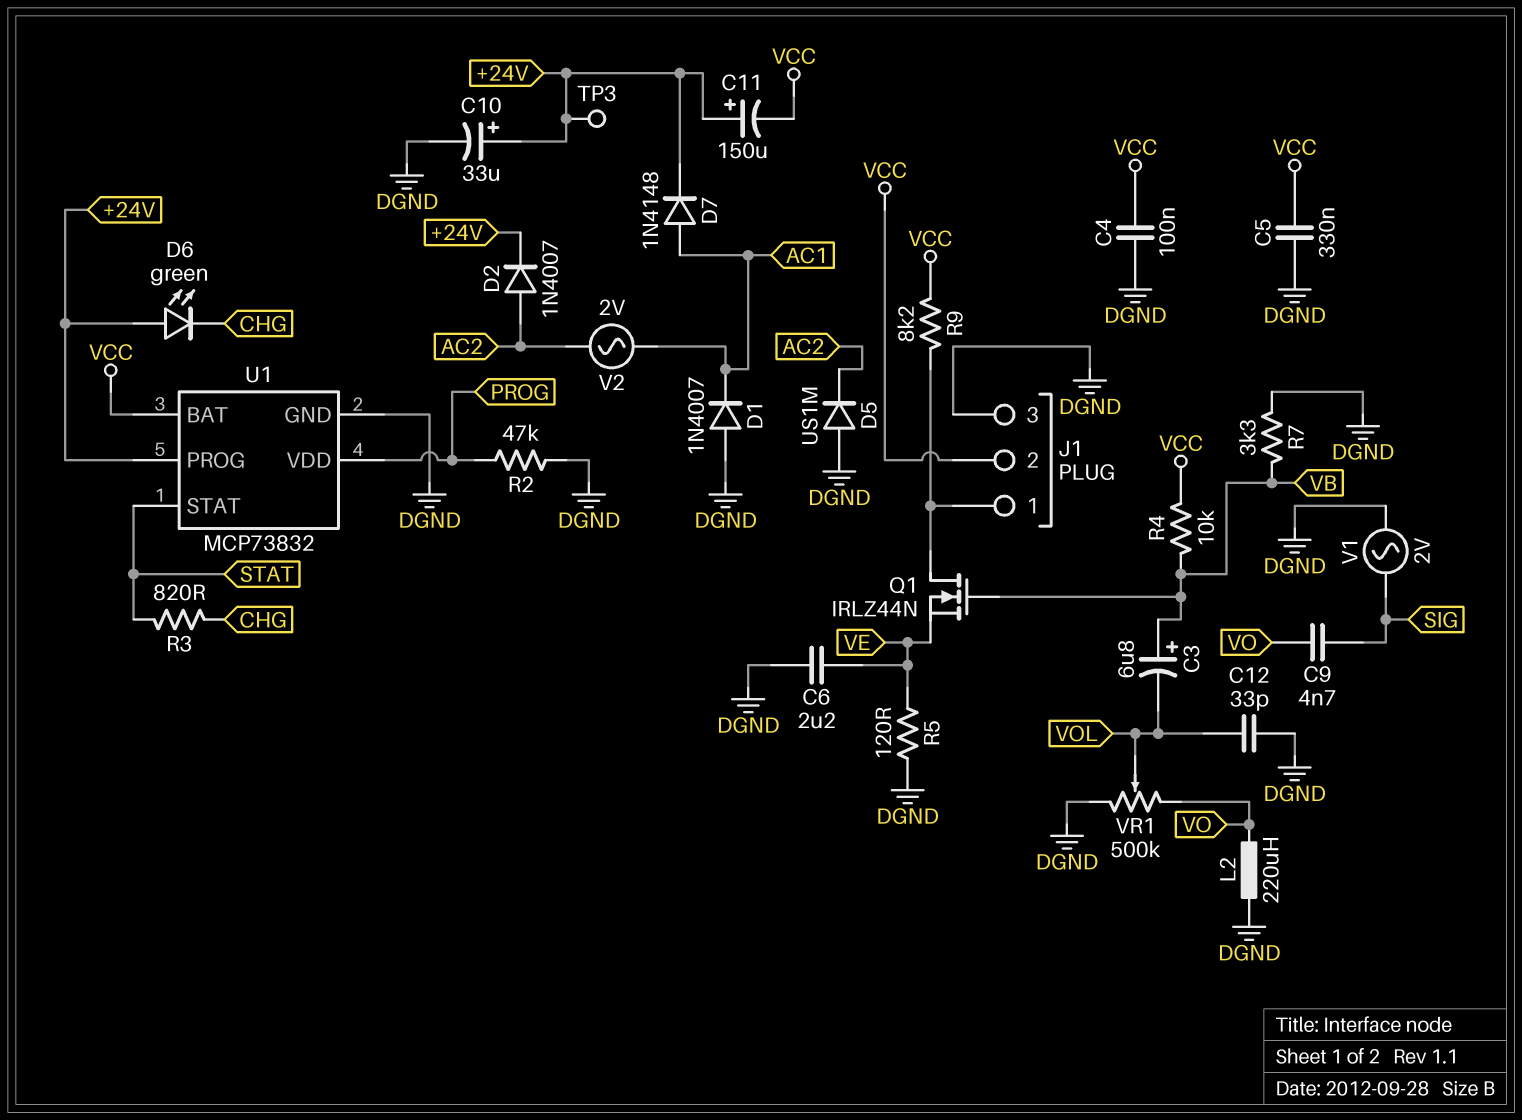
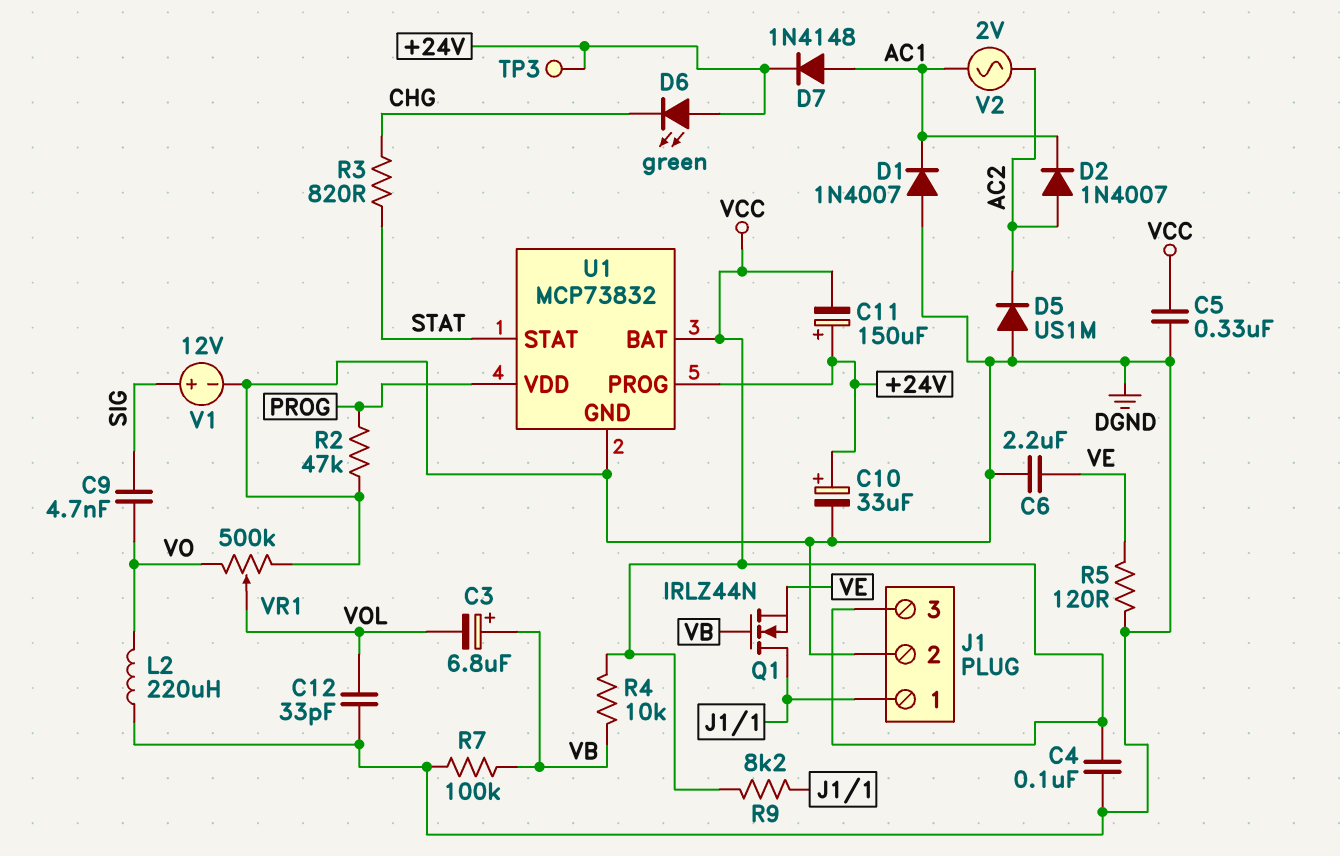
D2: diode 1N4007 (A AC2, K +24V) -> diode 1N4007 (A AC2, K AC1)
J1 pin 2: VCC -> DGND
J1 pin 3: DGND -> VCC
R7: 3.3k (DGND, VB) -> 100k (DGND, VB)
V1: AC 2V (DGND, SIG) -> 12V (plus SIG, minus DGND)

